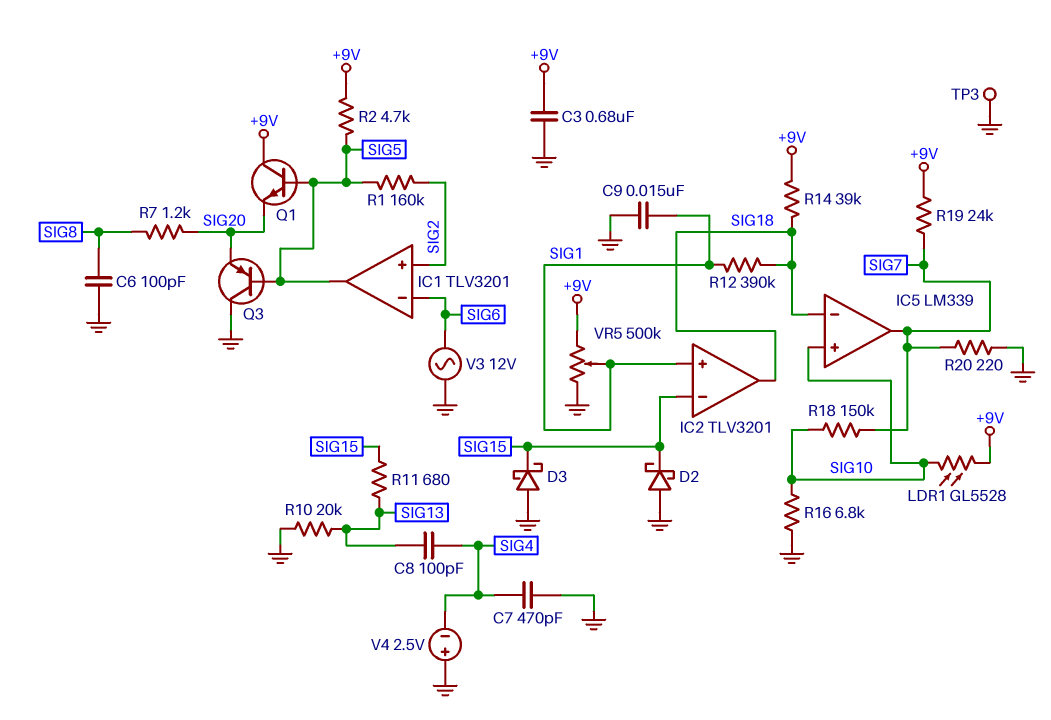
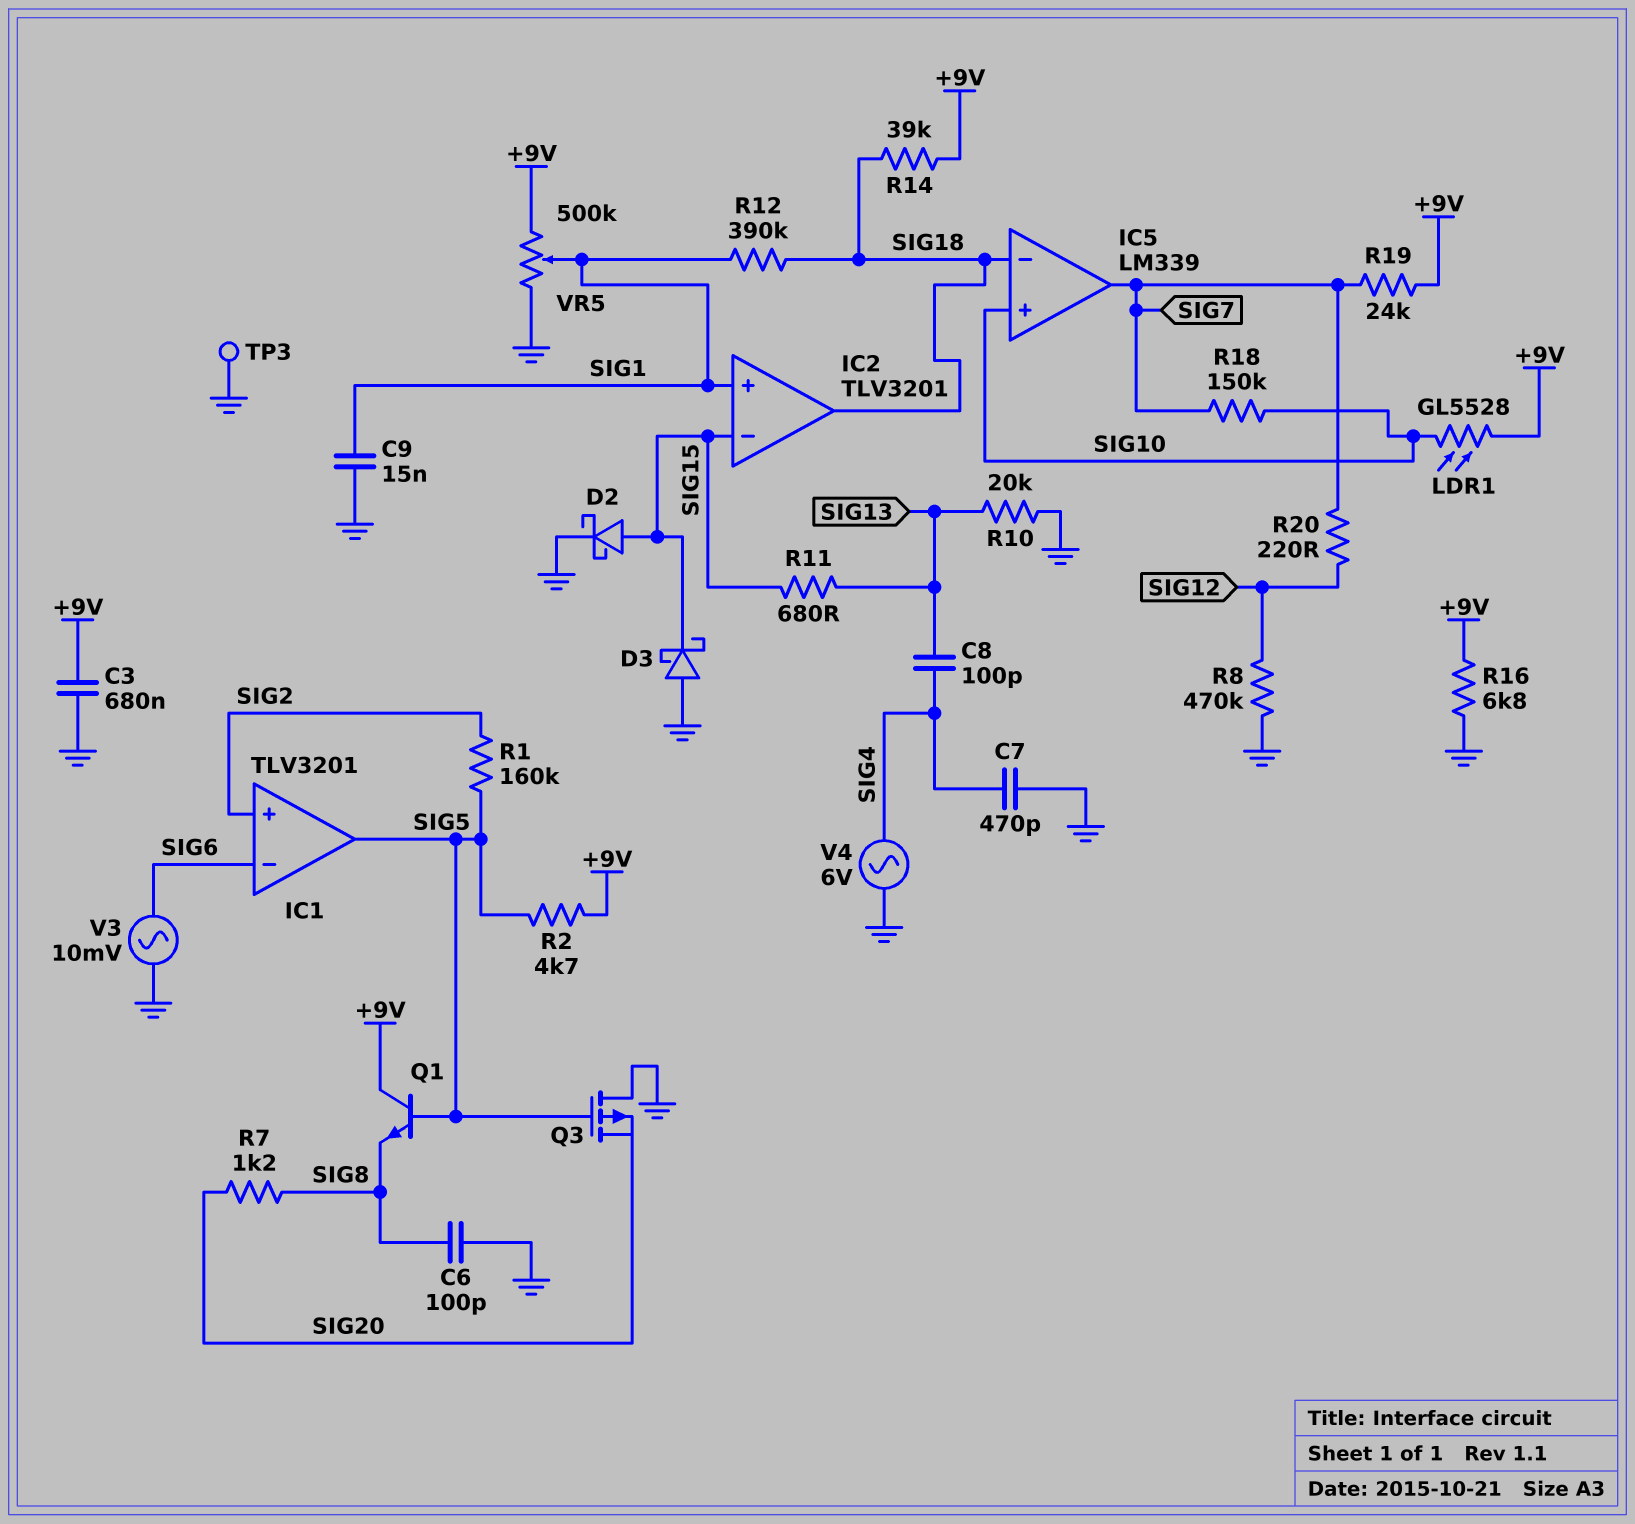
D2: schottky (A GND, K SIG15) -> schottky (A SIG15, K GND)
Q1: NPN (B SIG5, C +9V, E SIG20) -> NPN (B SIG5, C +9V, E SIG8)
Q3: PNP (B SIG5, C GND, E SIG20) -> PMOS (G SIG5, D GND, S SIG20)
R8: none -> 470k (GND, SIG12)
R16: 6.8k (GND, SIG10) -> 6.8k (+9V, GND)
R20: 220 (GND, SIG7) -> 220 (SIG7, SIG12)
V3: AC 12V (GND, SIG6) -> AC 10mV (GND, SIG6)
V4: 2.5V (plus GND, minus SIG4) -> AC 6V (GND, SIG4)

